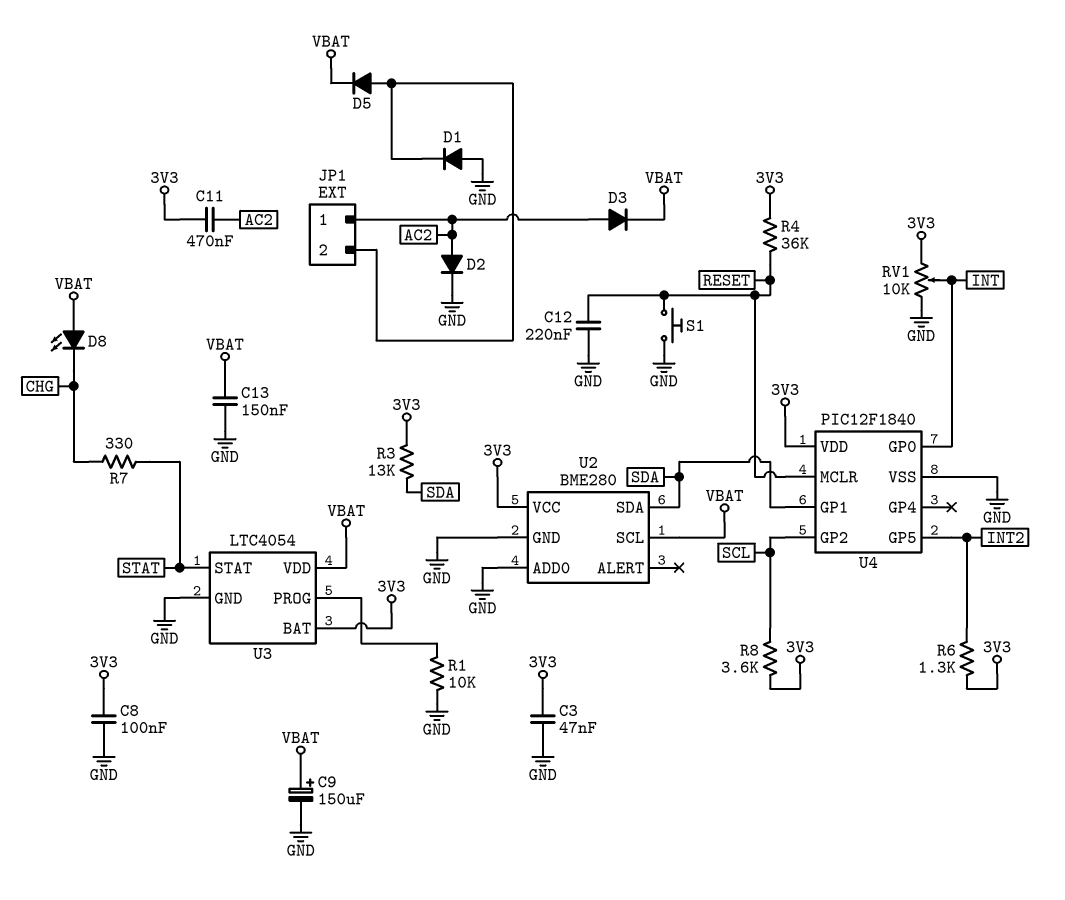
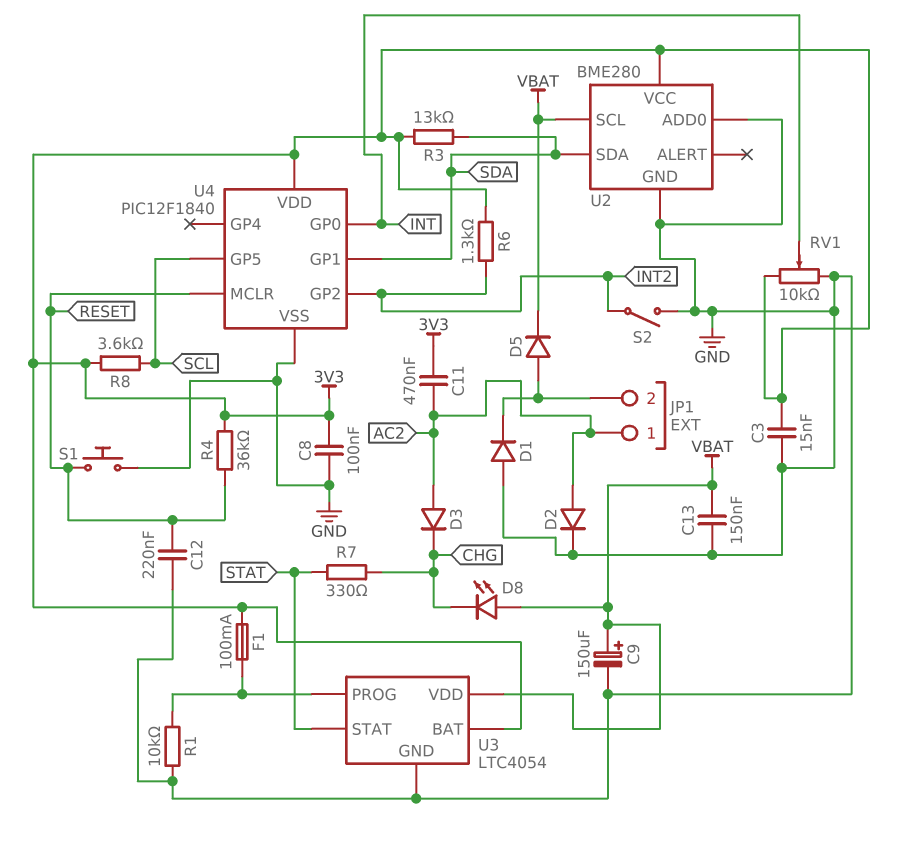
C3: 47nF (3V3, GND) -> 15nF (3V3, GND)
D3: diode (A AC2, K VBAT) -> diode (A AC2, K CHG)
F1: none -> 100mA (3V3, U3/PROG)
S2: none -> switch (GND, INT2)
U4 pin GP2: SCL -> INT2
U4 pin GP5: INT2 -> SCL

